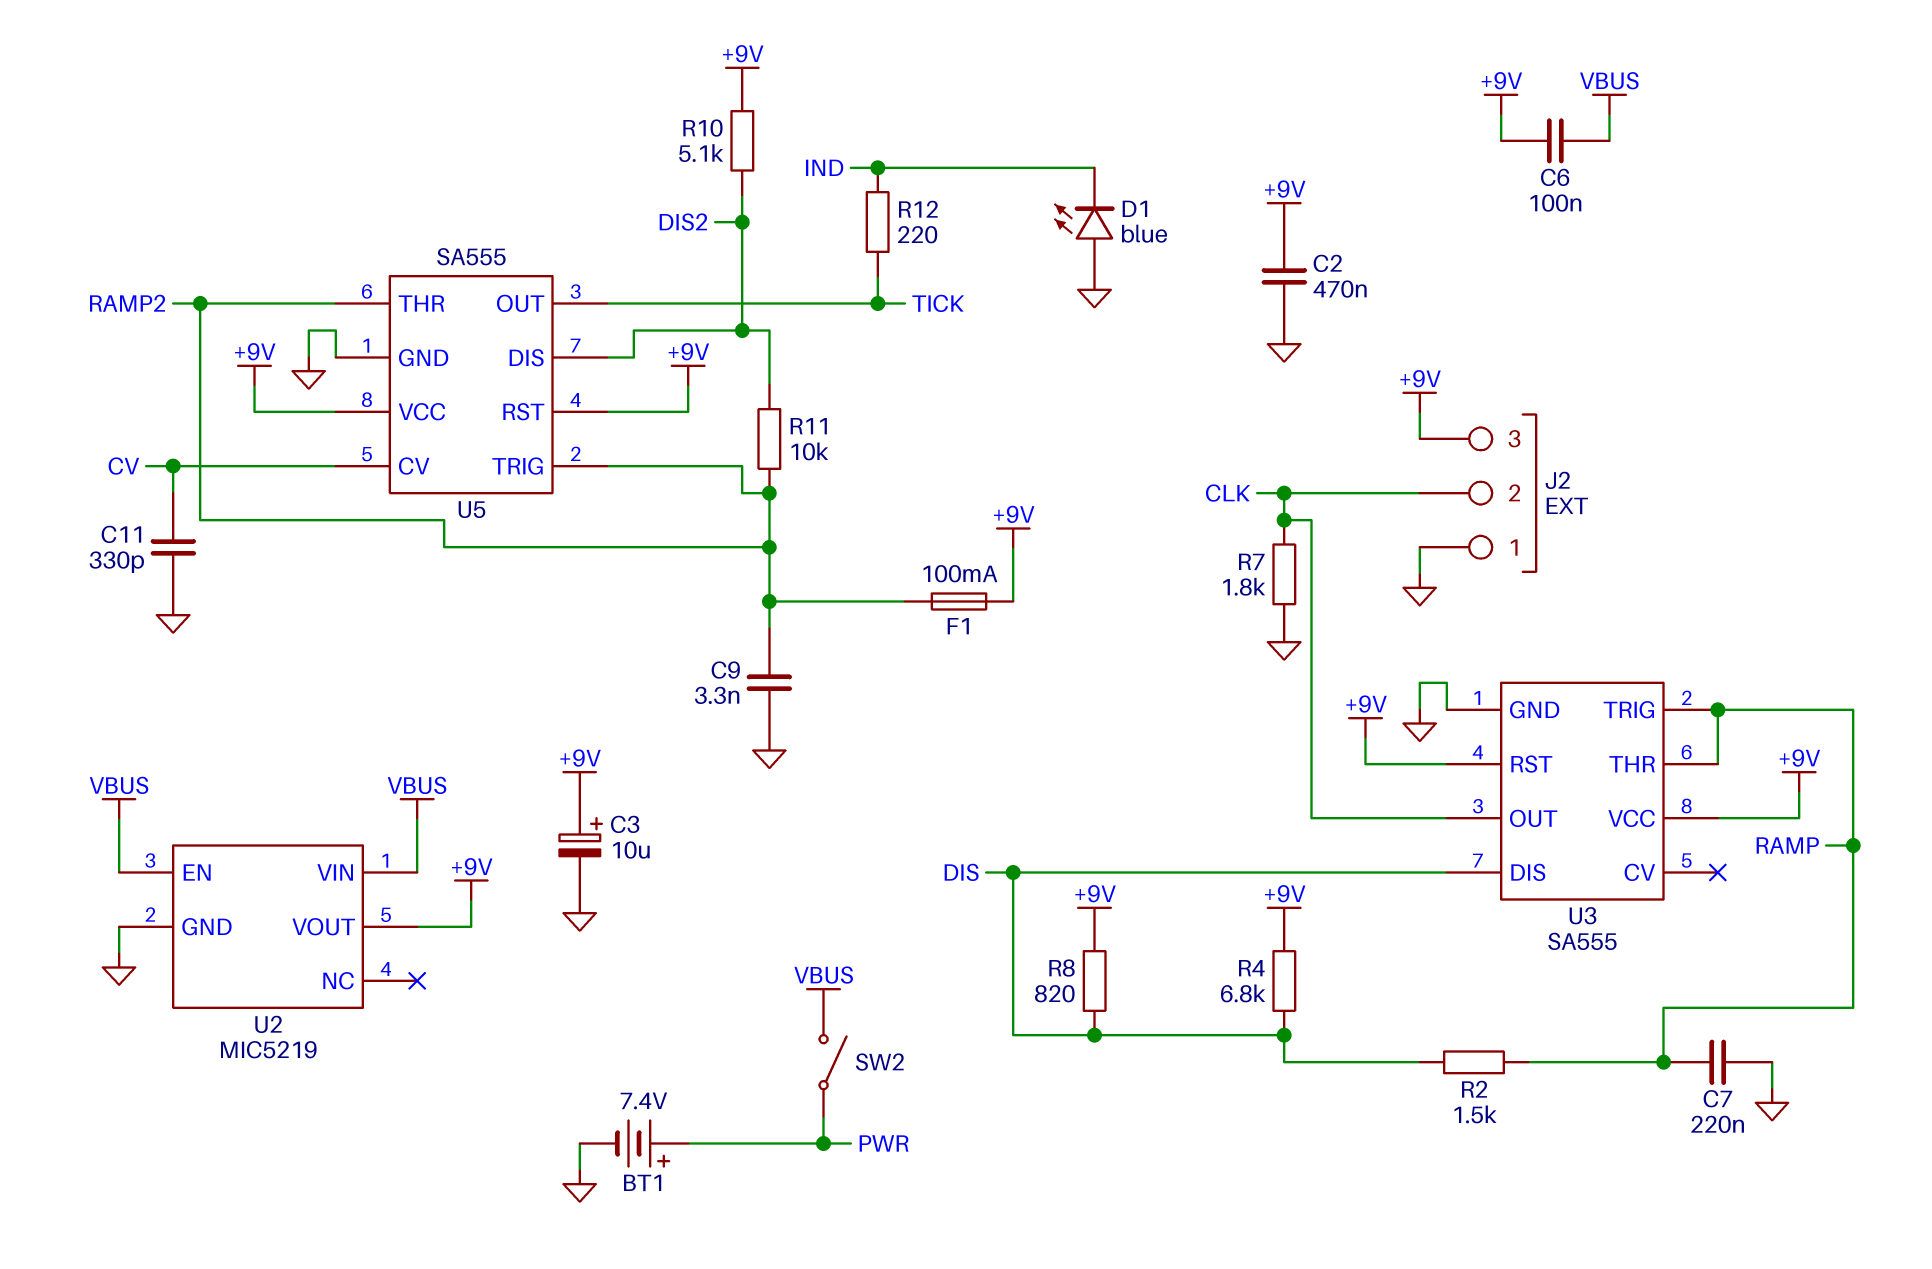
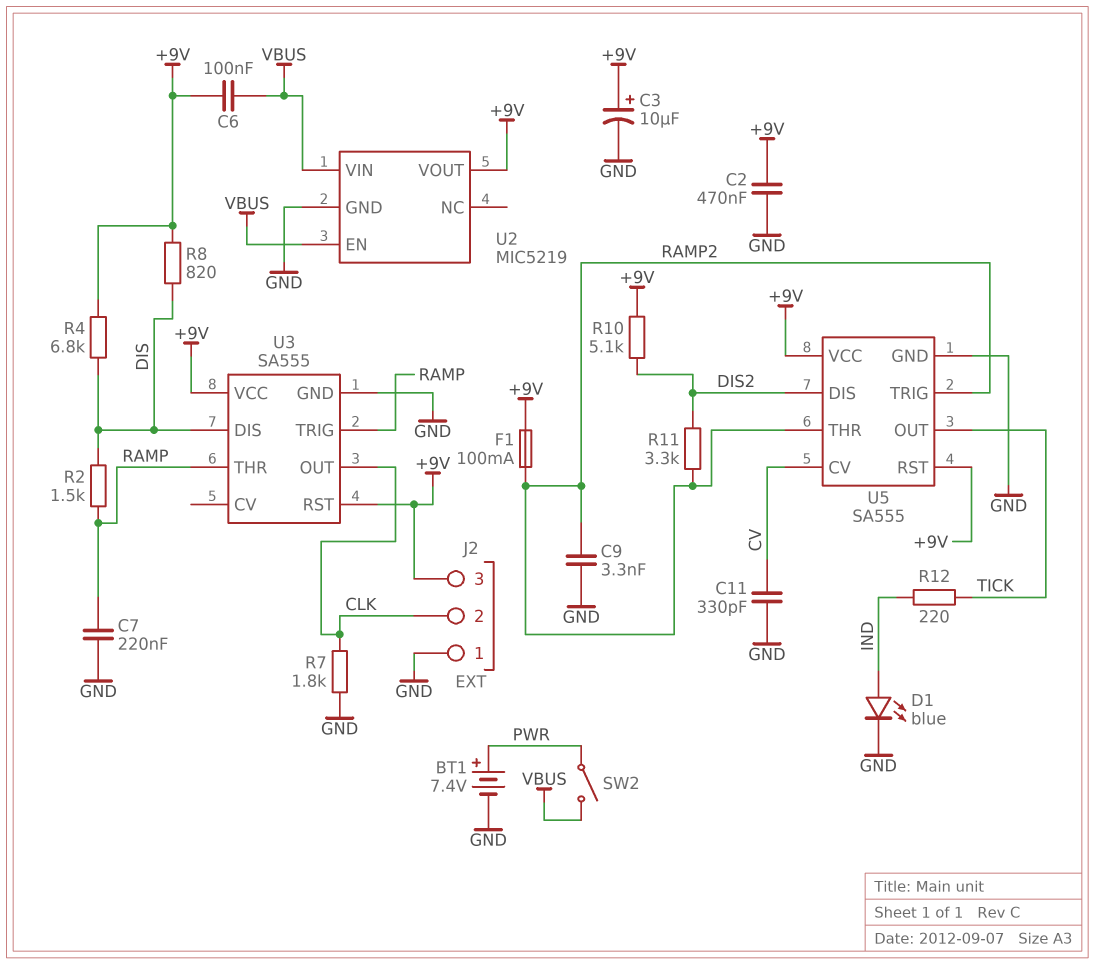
D1: LED blue (A GND, K IND) -> LED blue (A IND, K GND)
R11: 10k (DIS2, RAMP2) -> 3.3k (DIS2, RAMP2)

